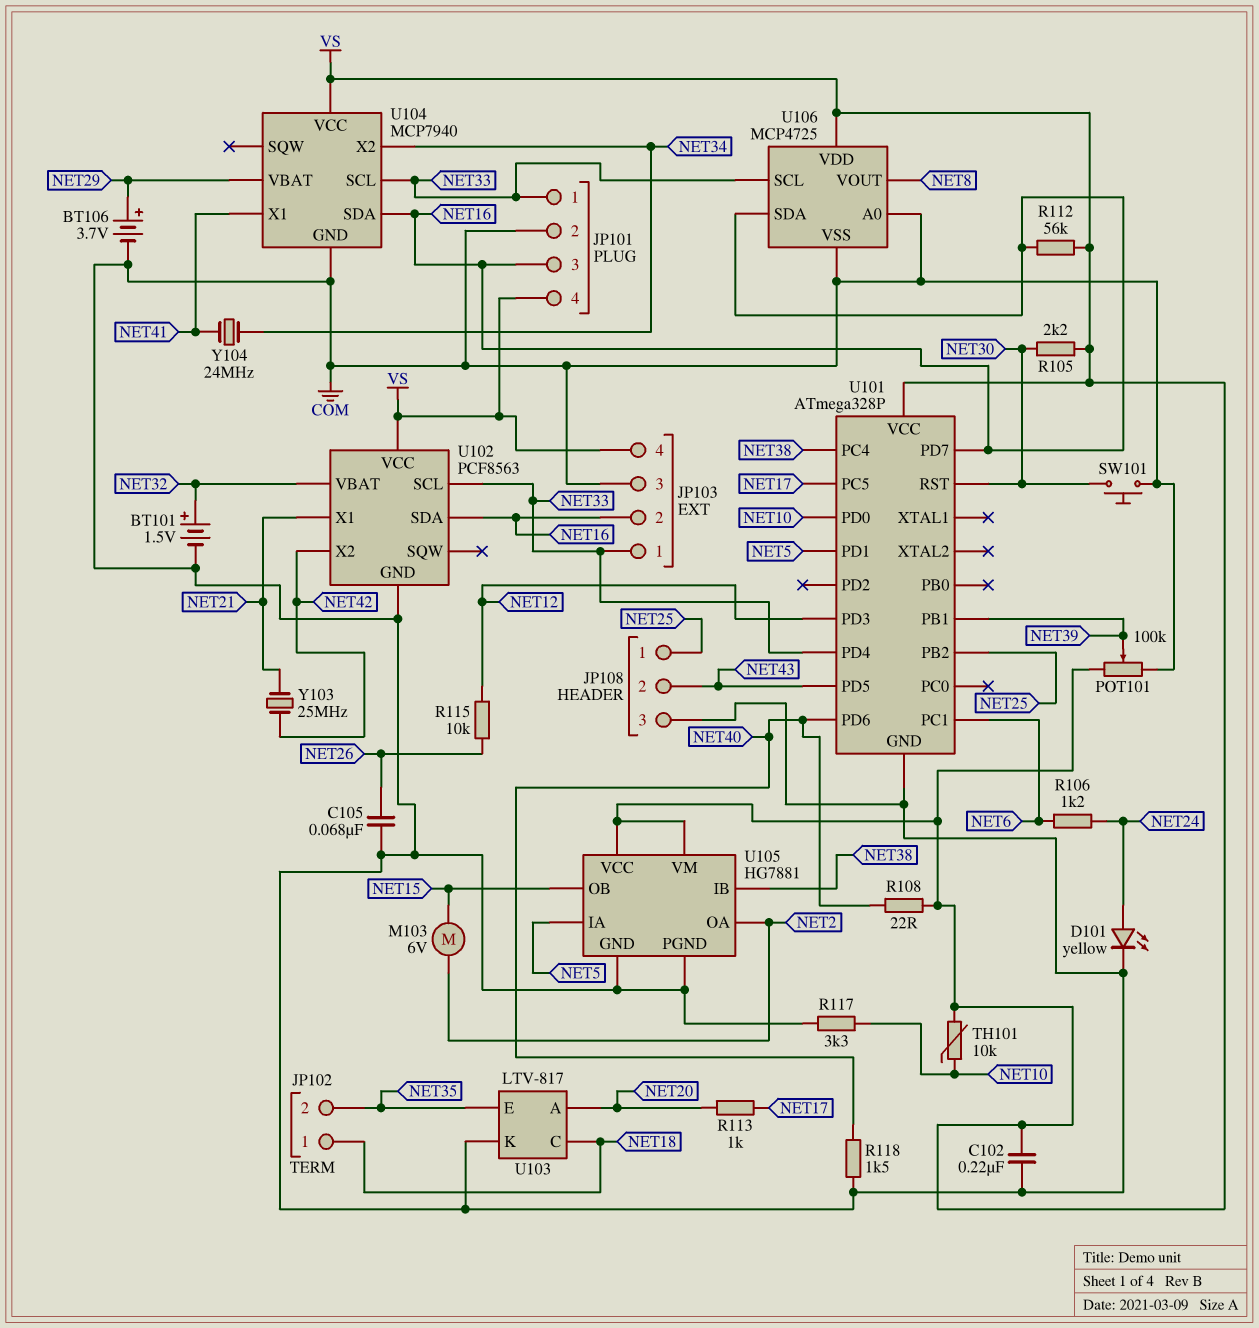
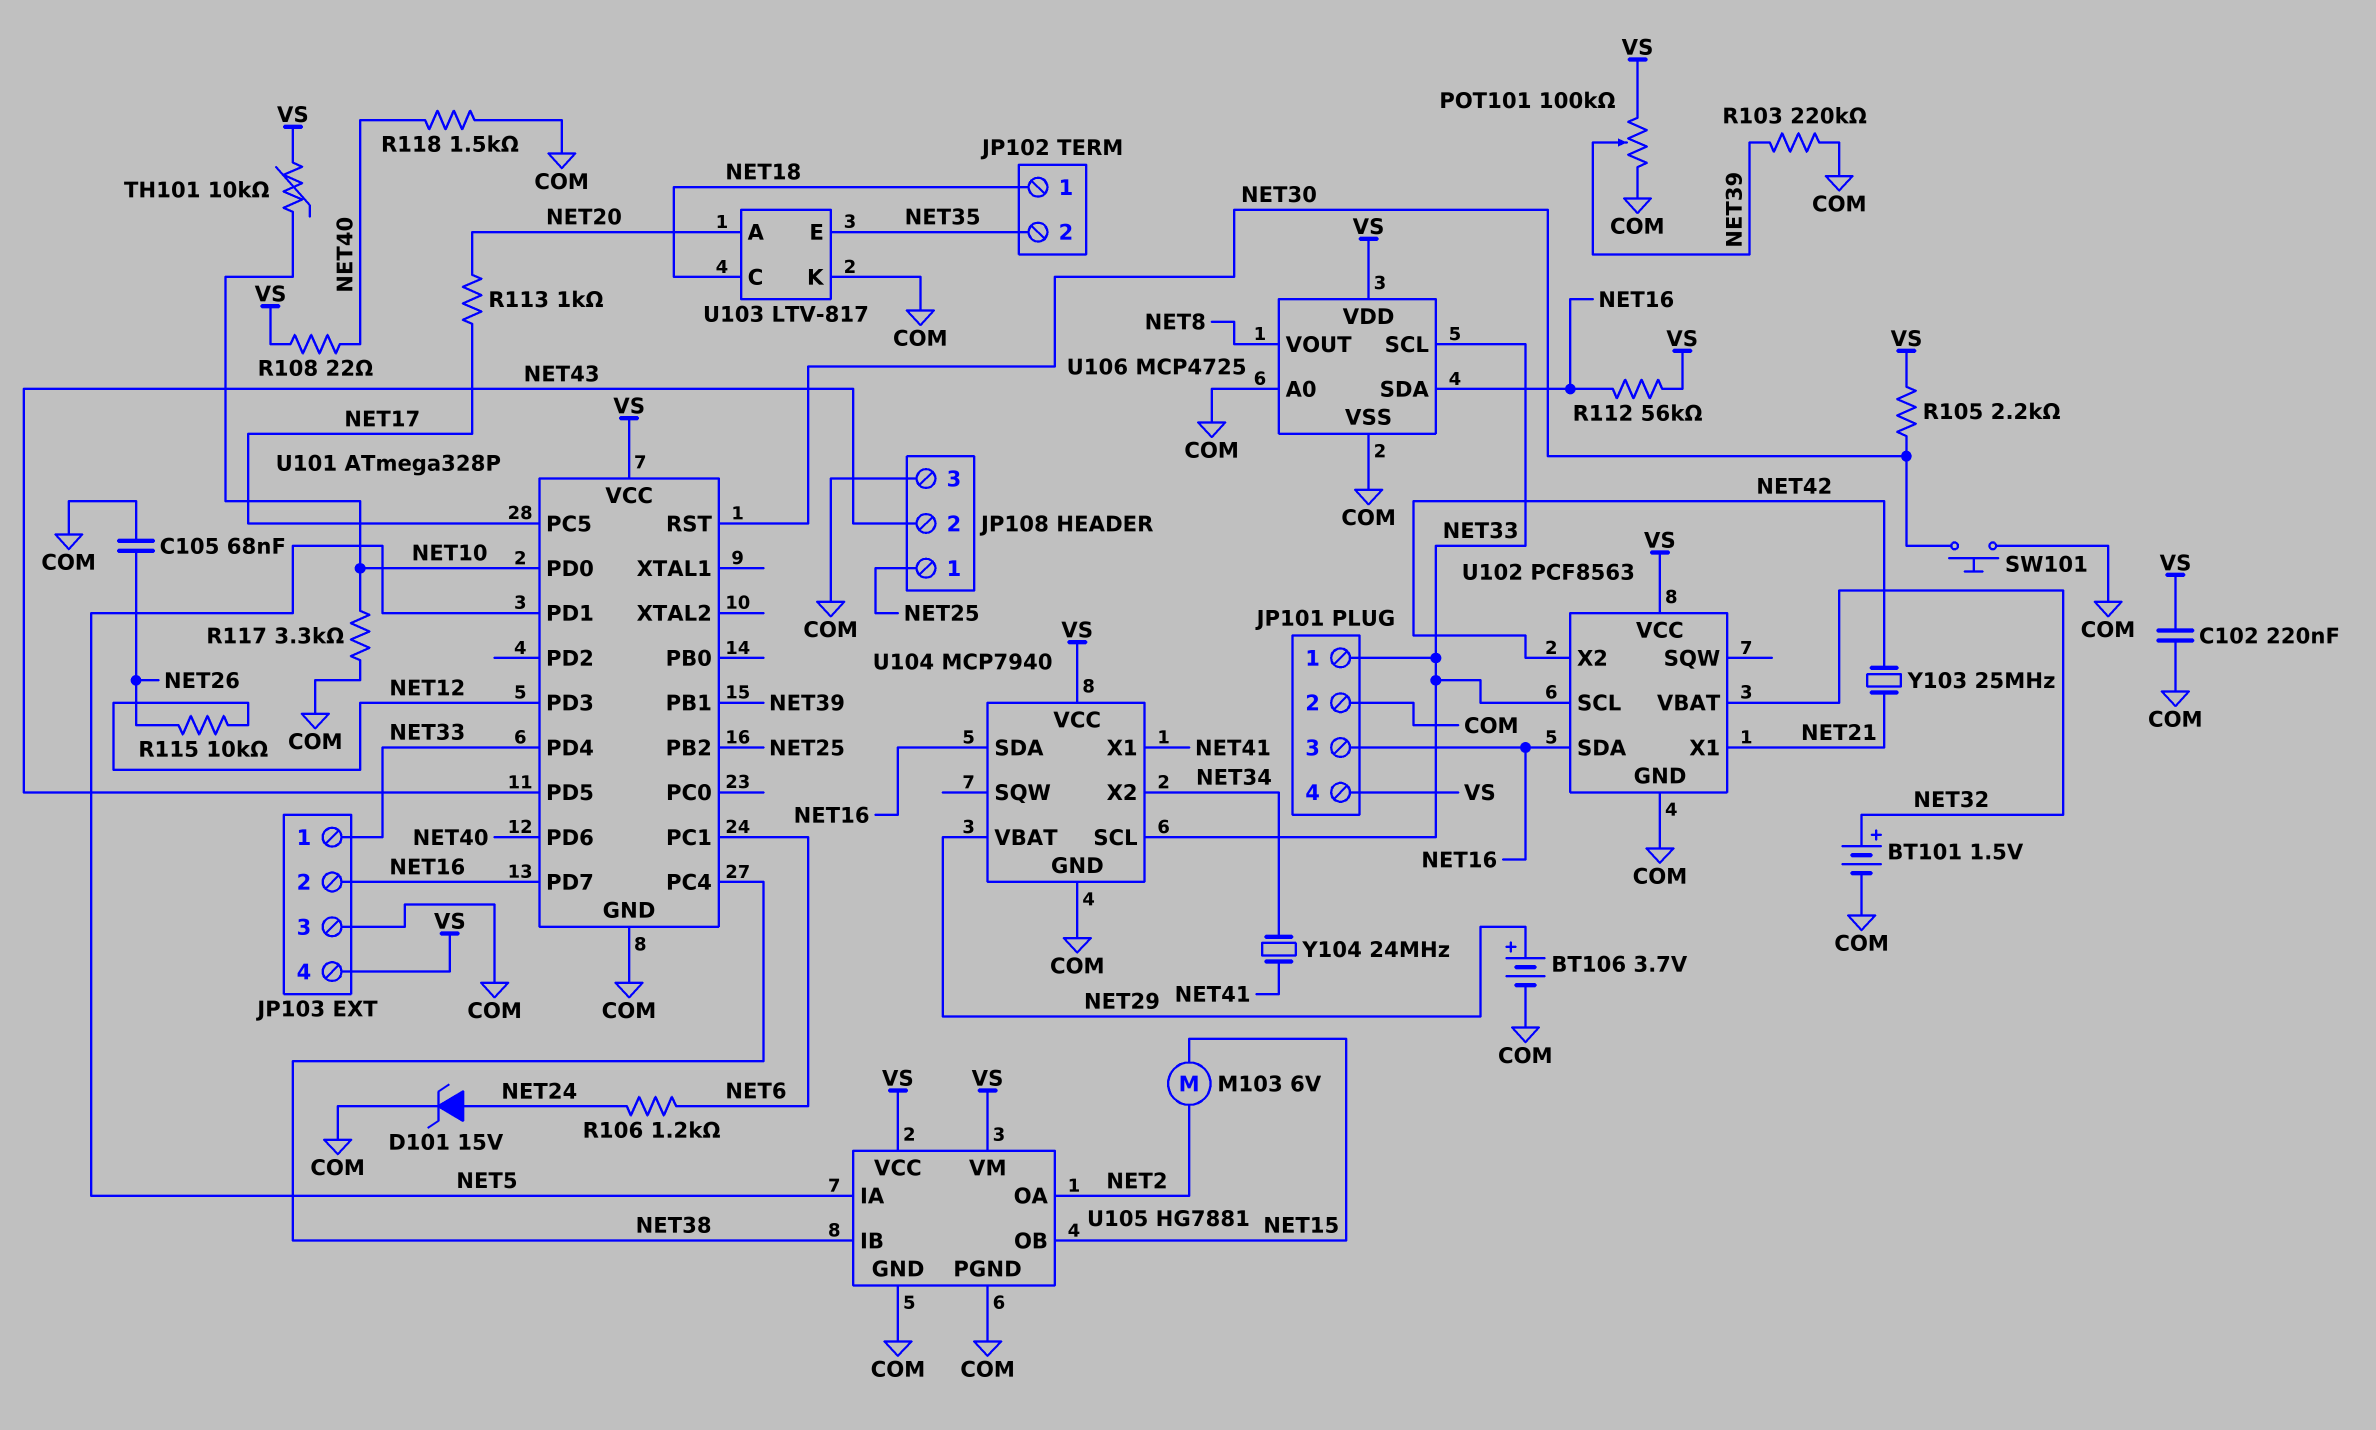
D101: LED yellow (A NET24, K COM) -> zener 15V (A NET24, K COM)
R103: none -> 220k (COM, NET39)

